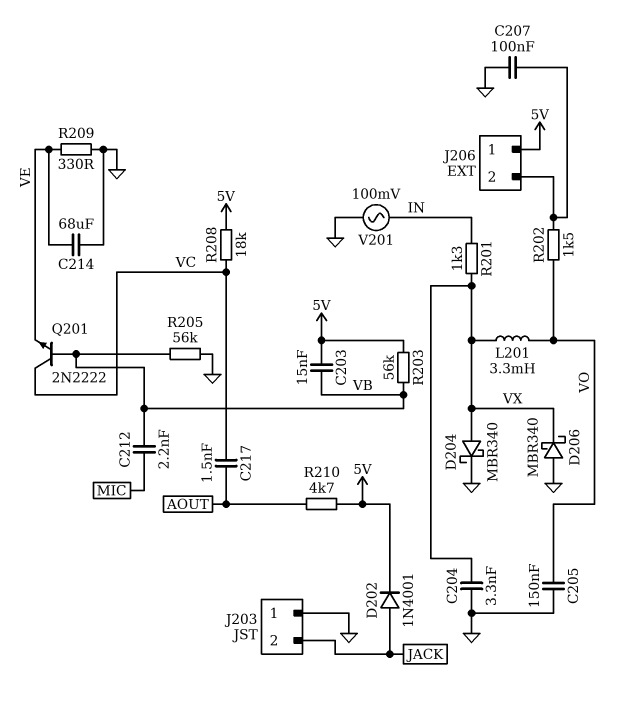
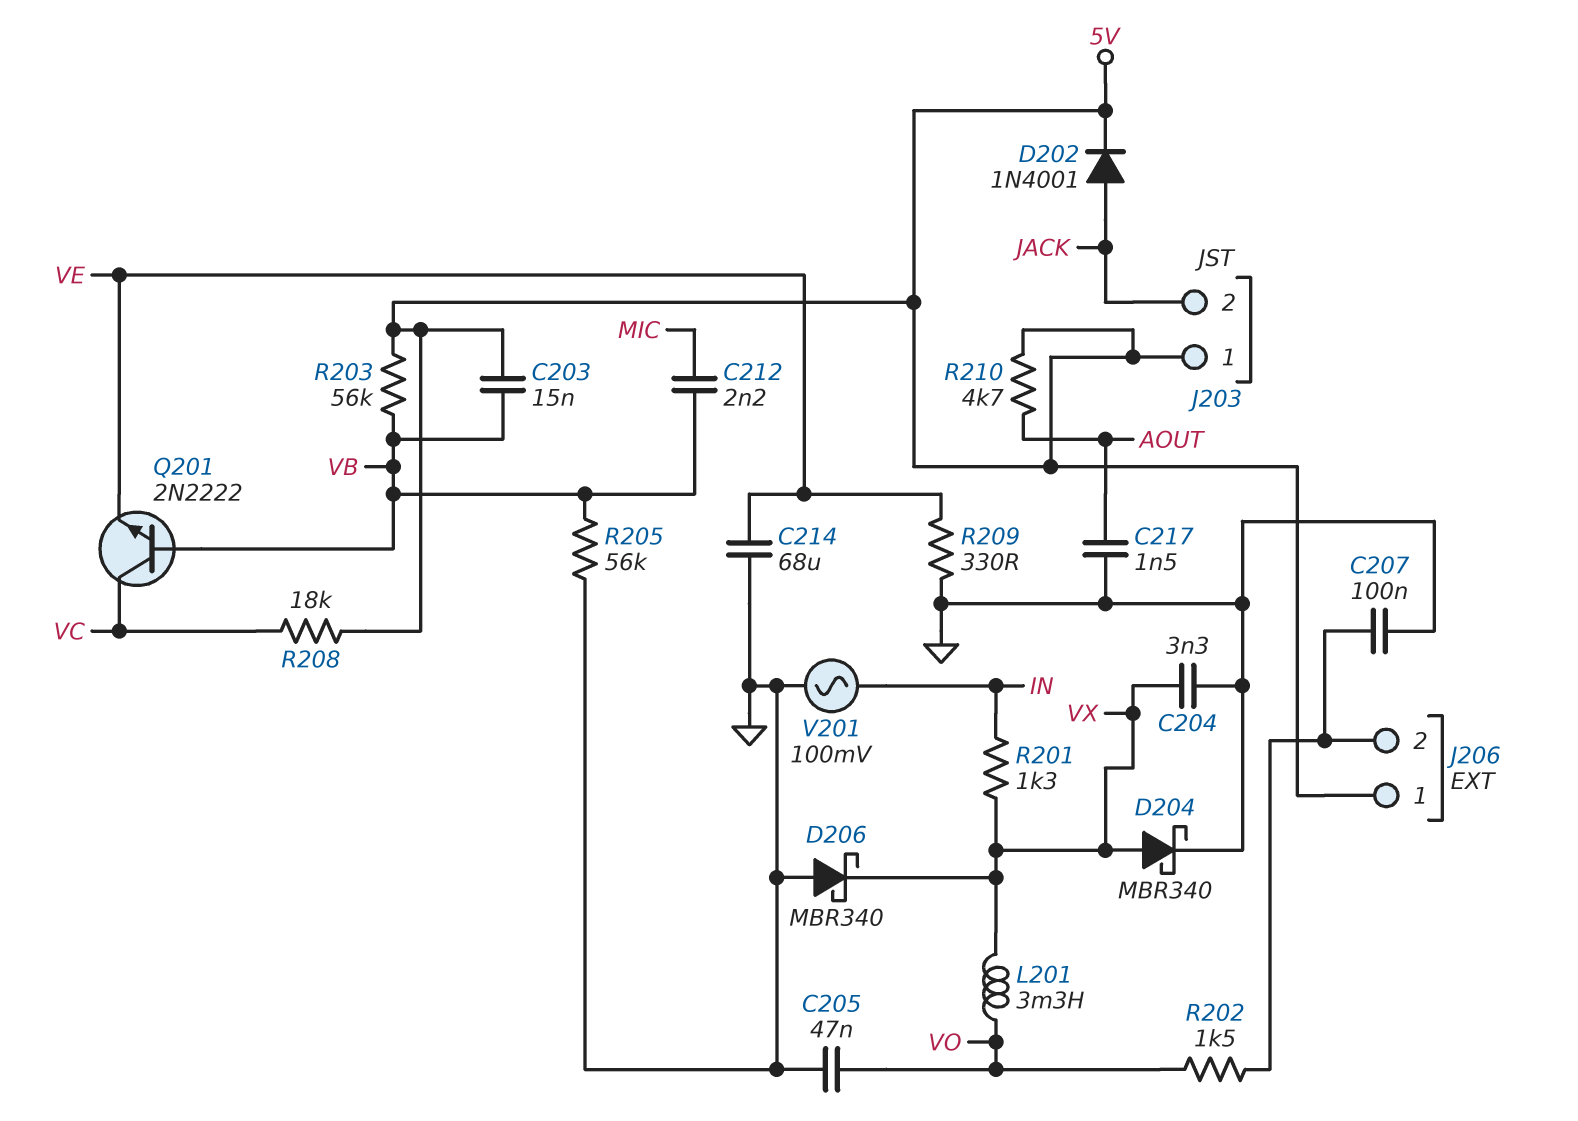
C205: 150nF (GND, VO) -> 47nF (GND, VO)
C217: 1.5nF (AOUT, VC) -> 1.5nF (AOUT, GND)
J203 pin 1: GND -> 5V

